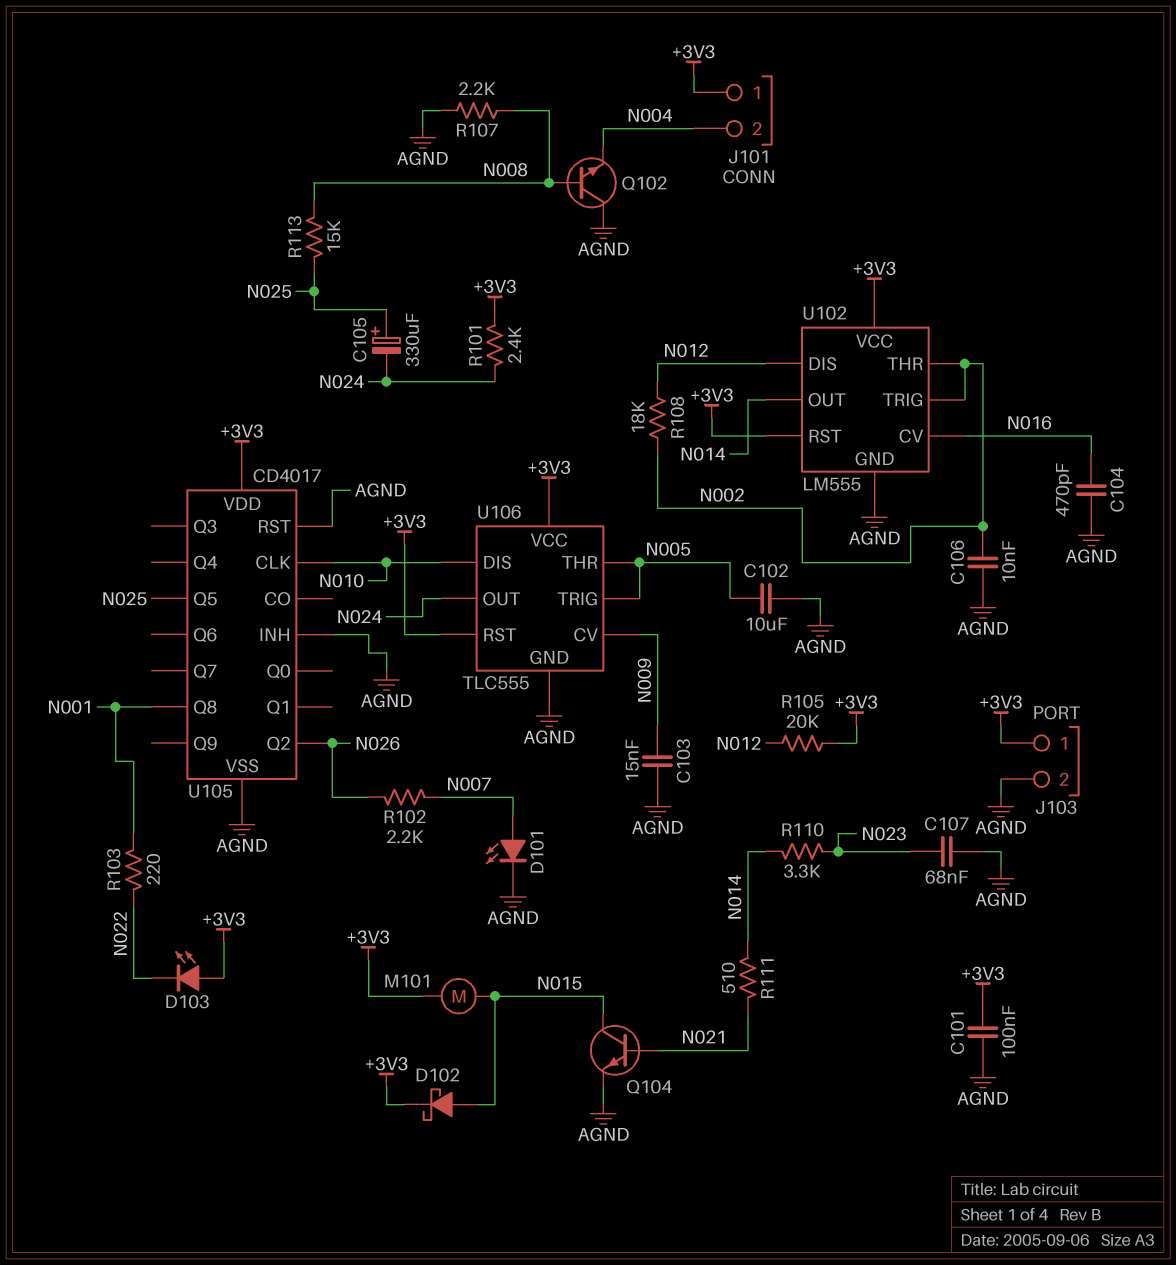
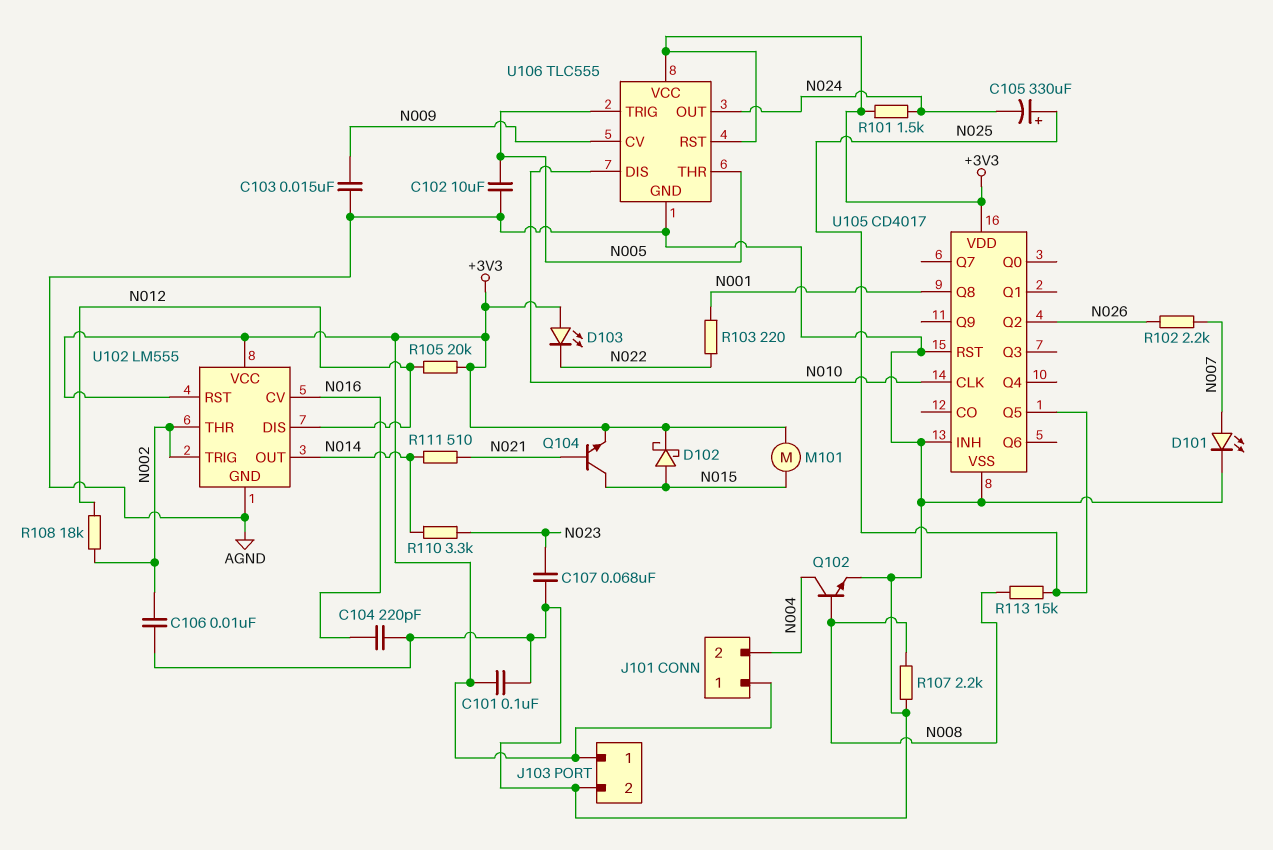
C104: 470pF (AGND, N016) -> 220pF (AGND, N016)
Q102: NPN (B N008, C AGND, E N004) -> NPN (B N008, C N004, E AGND)
Q104: NPN (B N021, C N015, E AGND) -> NPN (B N021, C N015, E +3V3)
R101: 2.4k (+3V3, N024) -> 1.5k (+3V3, N024)

